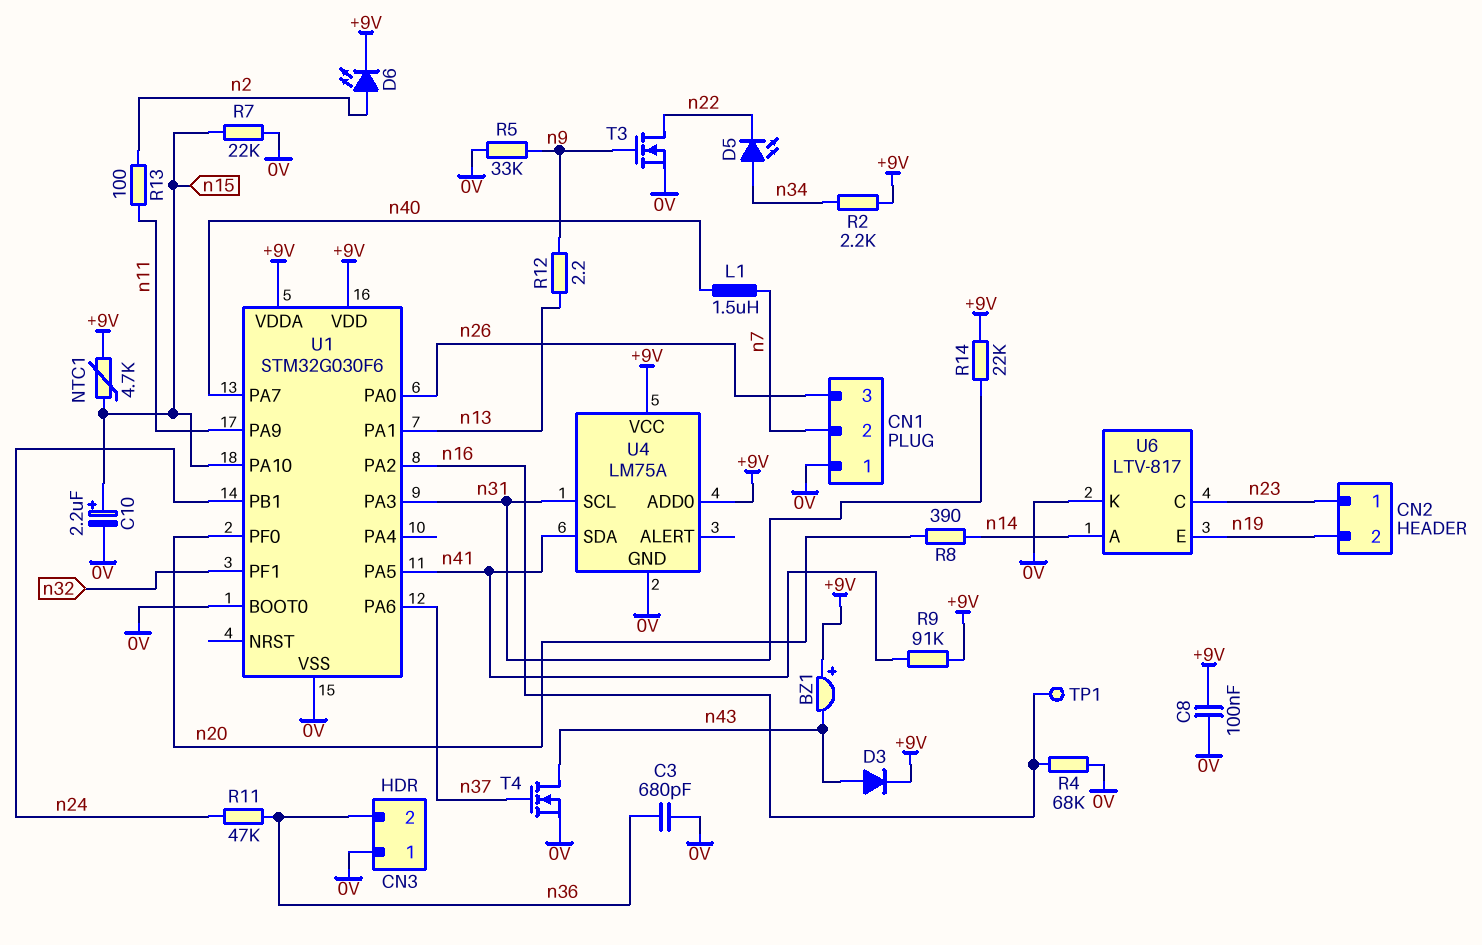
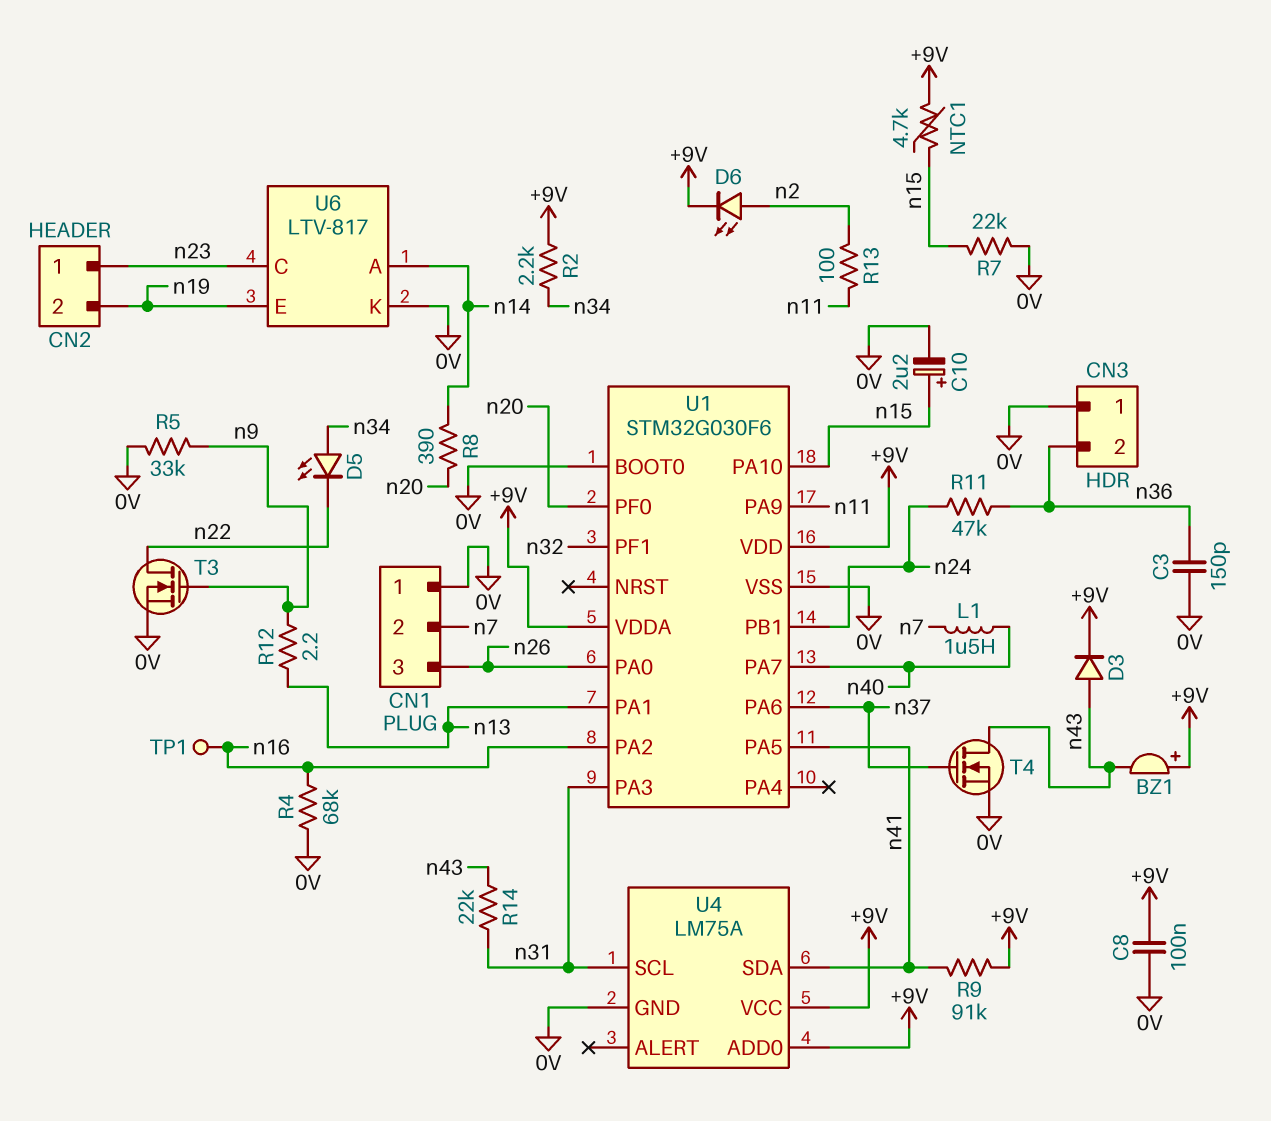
C3: 680pF (0V, n36) -> 150pF (0V, n36)
R14: 22k (+9V, n31) -> 22k (n31, n43)

